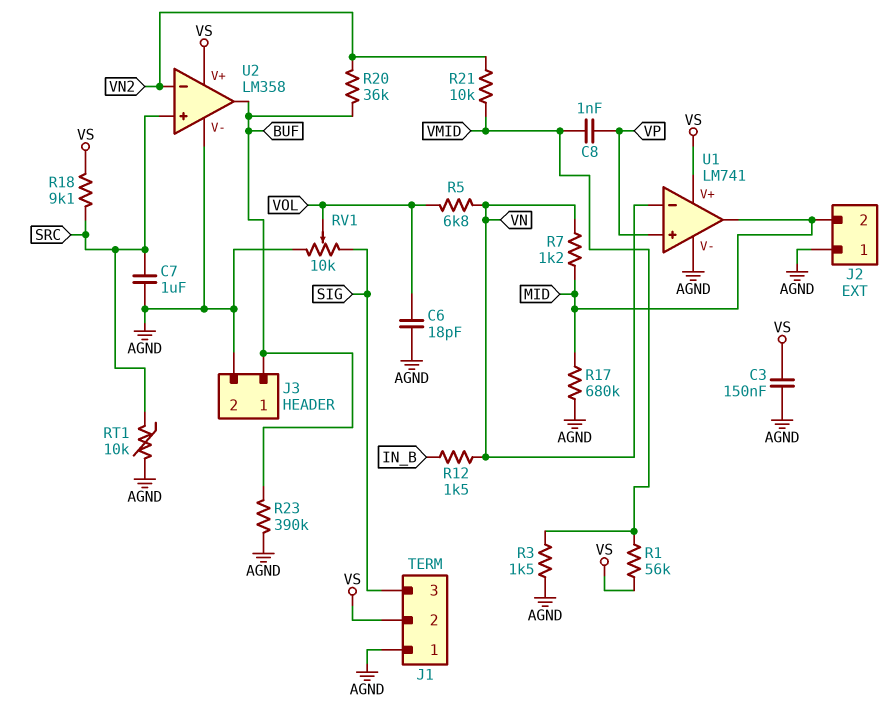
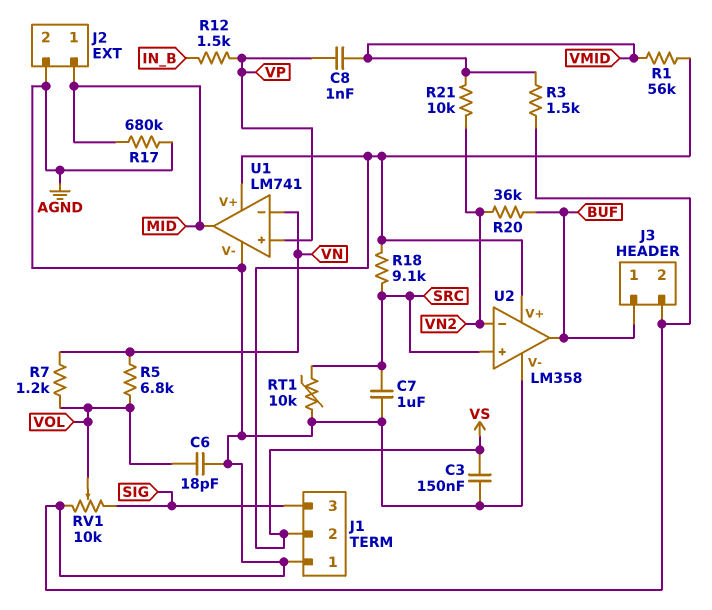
J2 pin 1: AGND -> MID
J2 pin 2: MID -> AGND
R7: 1.2k (MID, VN) -> 1.2k (VN, VOL)
R12: 1.5k (IN_B, VN) -> 1.5k (IN_B, VP)
R23: 390k (AGND, BUF) -> none

